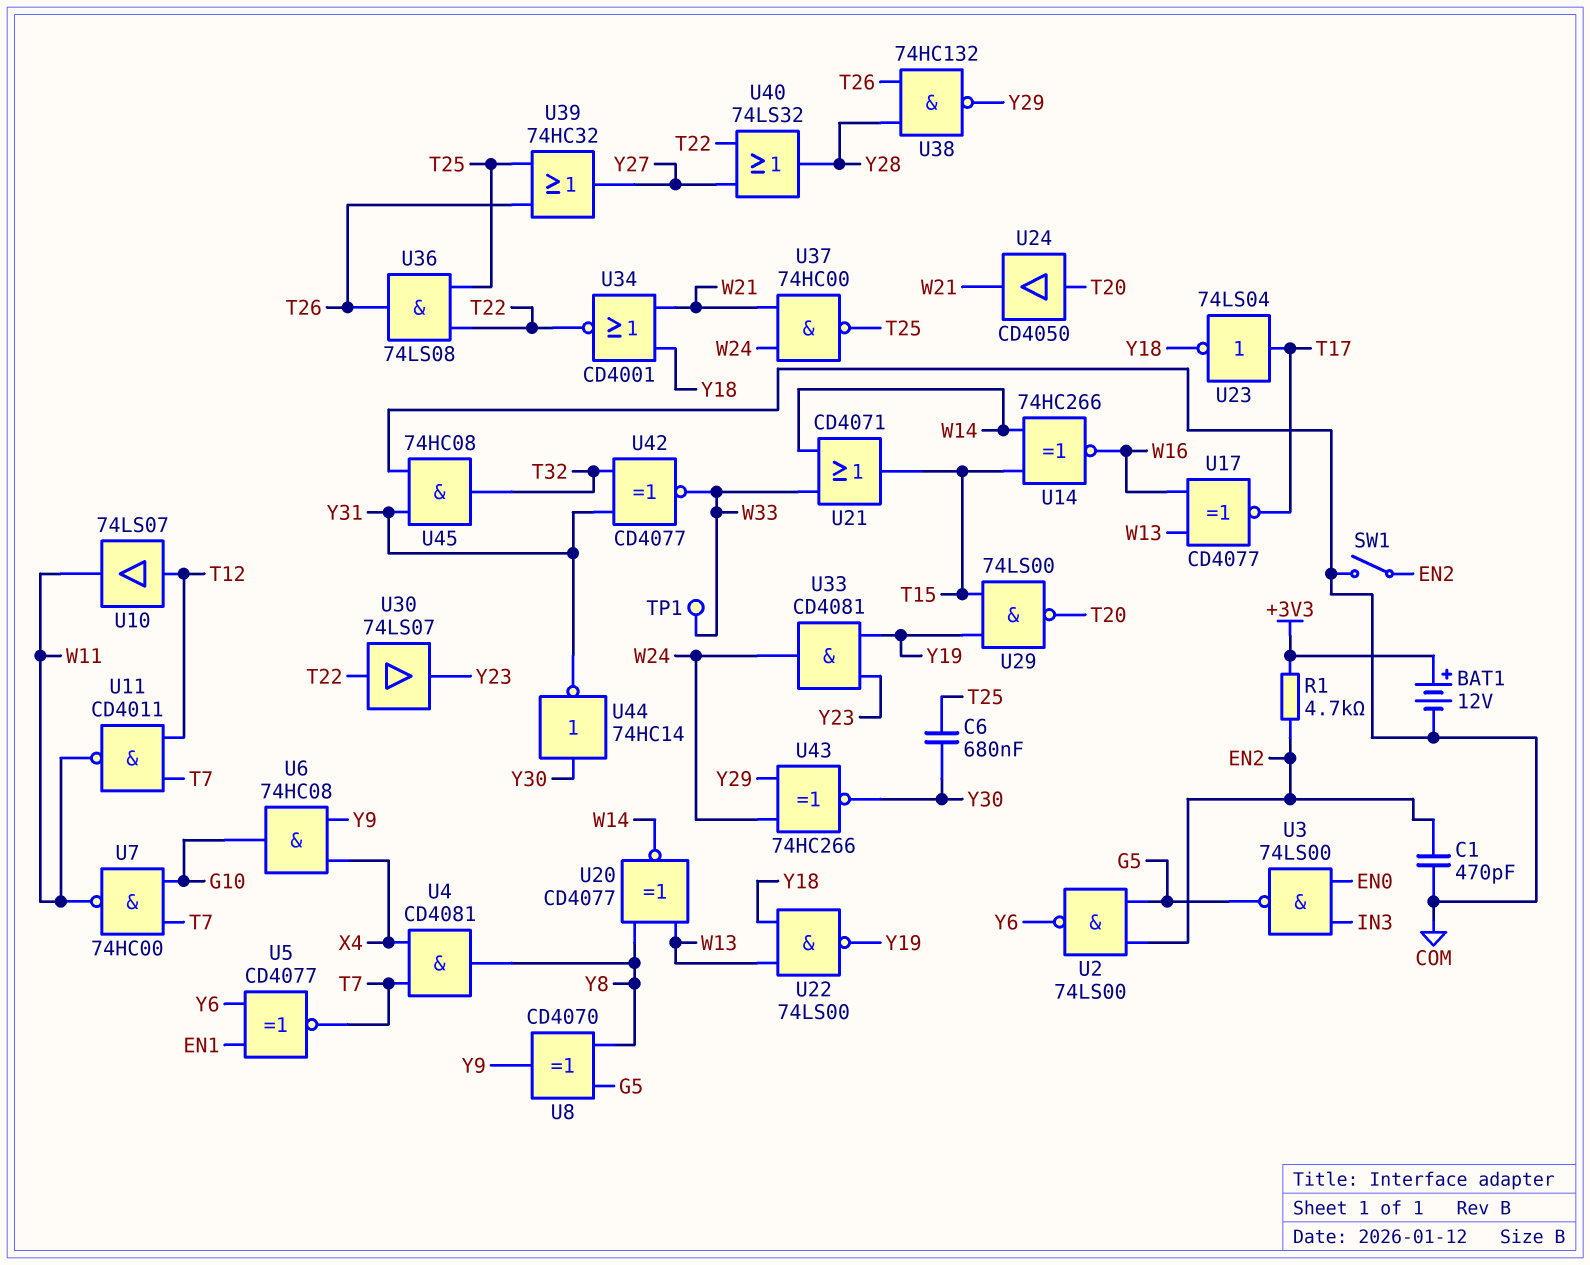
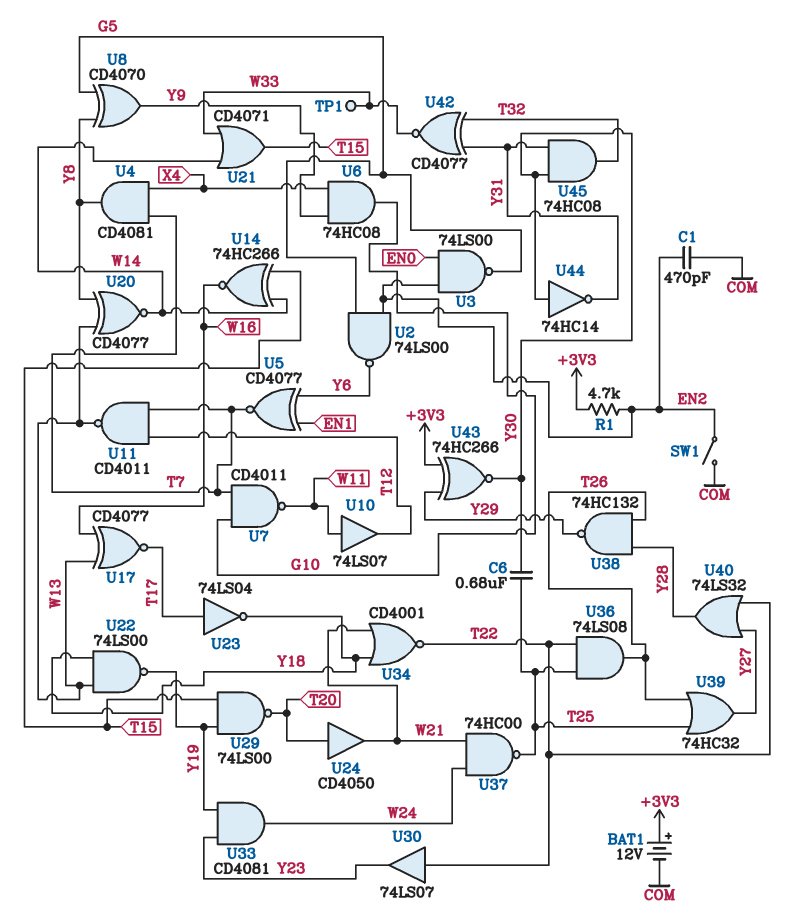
U3: NAND 74LS00 (in EN0, in IN3, out G5) -> NAND 74LS00 (in EN0, in EN2, out G5)
U7: NAND 74HC00 (in G10, in T7, out W11) -> NAND CD4011 (in G10, in T7, out W11)
U10: buffer 74LS07 (in T12, out W11) -> buffer 74LS07 (in W11, out T12)
U11: NAND CD4011 (in T7, in T12, out W11) -> NAND CD4011 (in T7, in T12, out W13)
U43: XNOR 74HC266 (in W24, in Y29, out Y30) -> XNOR 74HC266 (in +3V3, in Y29, out Y30)
U45: AND 74HC08 (in COM, in Y31, out T32) -> AND 74HC08 (in Y30, in Y31, out T32)

